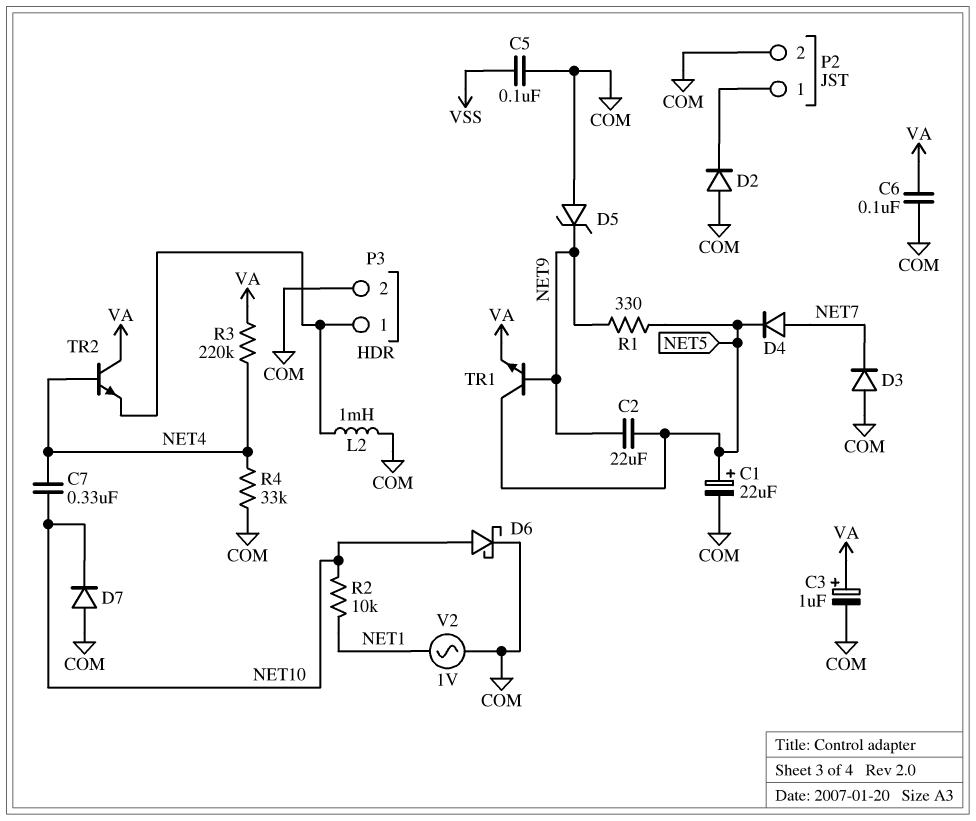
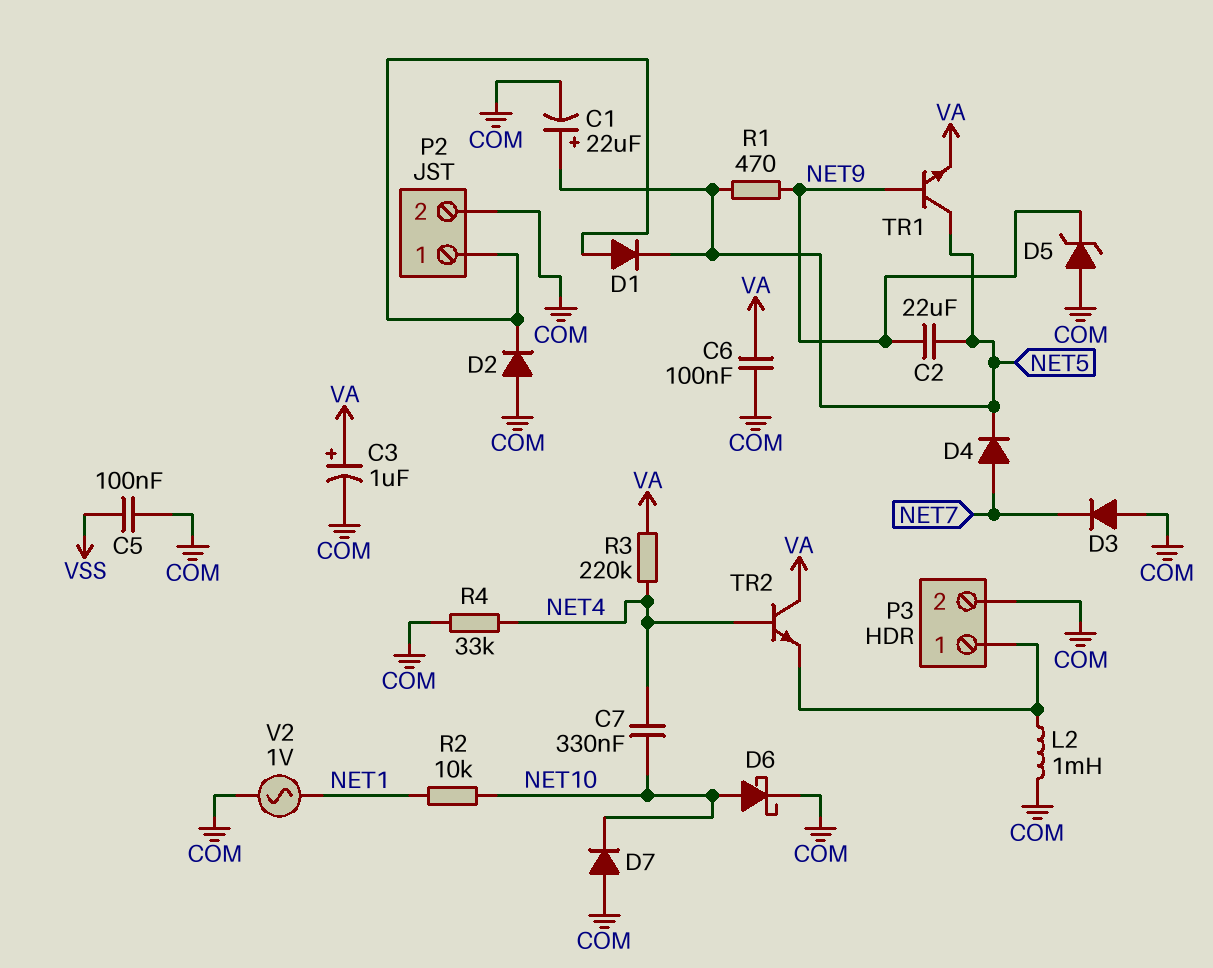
D1: none -> diode (A P2/1, K NET5)
R1: 330 (NET5, NET9) -> 470 (NET5, NET9)

